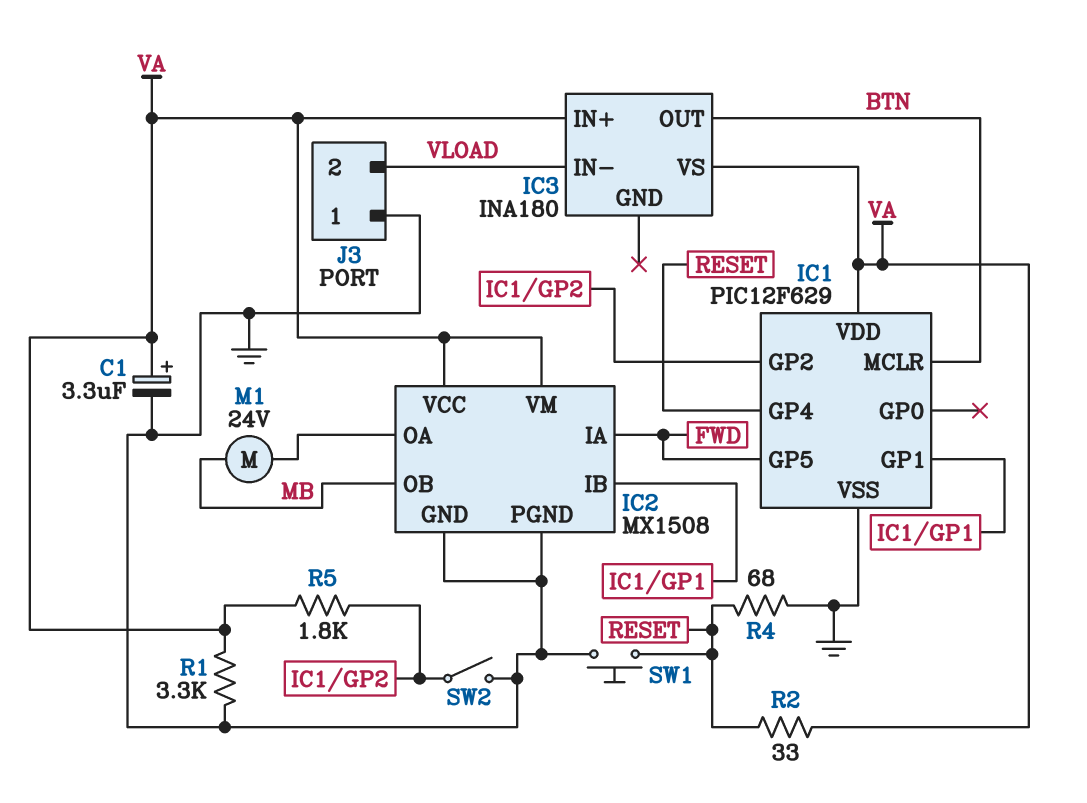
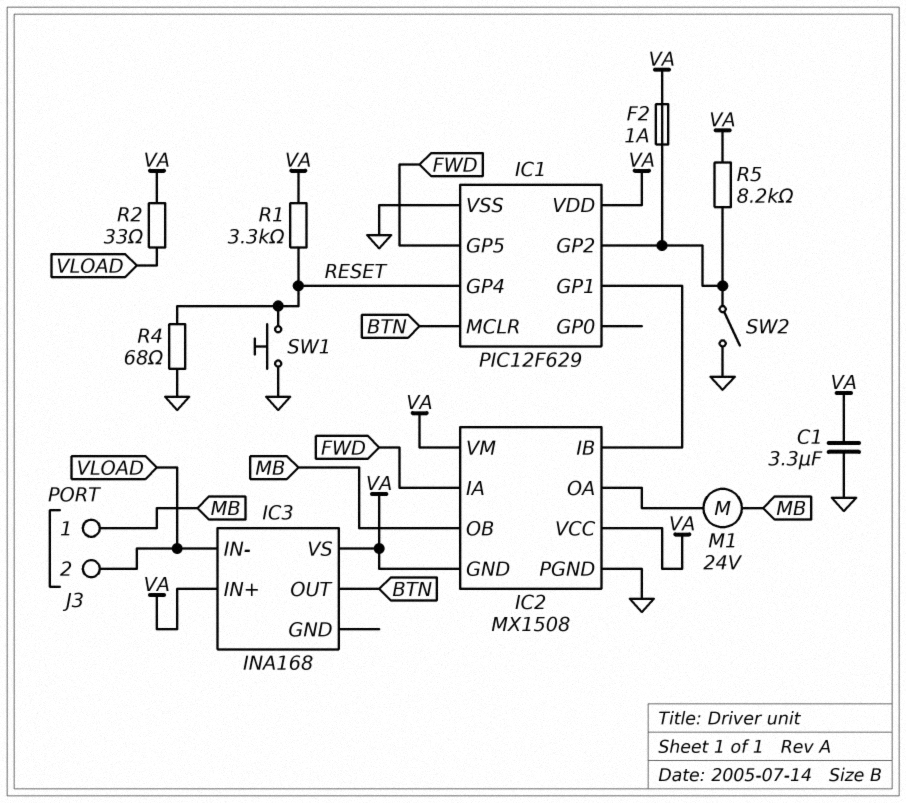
C1: 3.3uF (plus VA, minus GND) -> 3.3uF (GND, VA)
F2: none -> 1A (IC1/GP2, VA)
IC2 pin GND: GND -> VA
IC3: INA180 -> INA168
J3 pin 1: GND -> MB
R1: 3.3k (GND, VA) -> 3.3k (RESET, VA)
R2: 33 (RESET, VA) -> 33 (VA, VLOAD)
R5: 1.8k (IC1/GP2, VA) -> 8.2k (IC1/GP2, VA)

